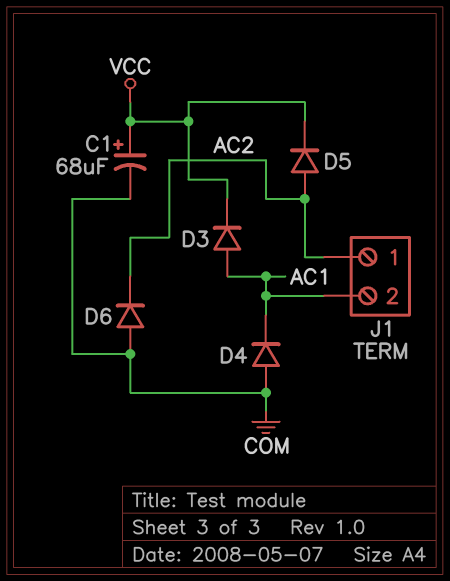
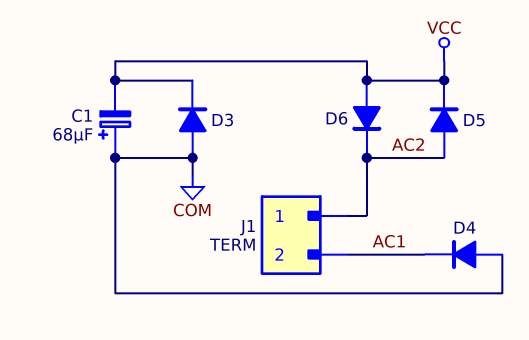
C1: 68uF (plus VCC, minus COM) -> 68uF (plus COM, minus VCC)
D3: diode (A AC1, K VCC) -> diode (A COM, K VCC)
D6: diode (A COM, K AC2) -> diode (A VCC, K AC2)

